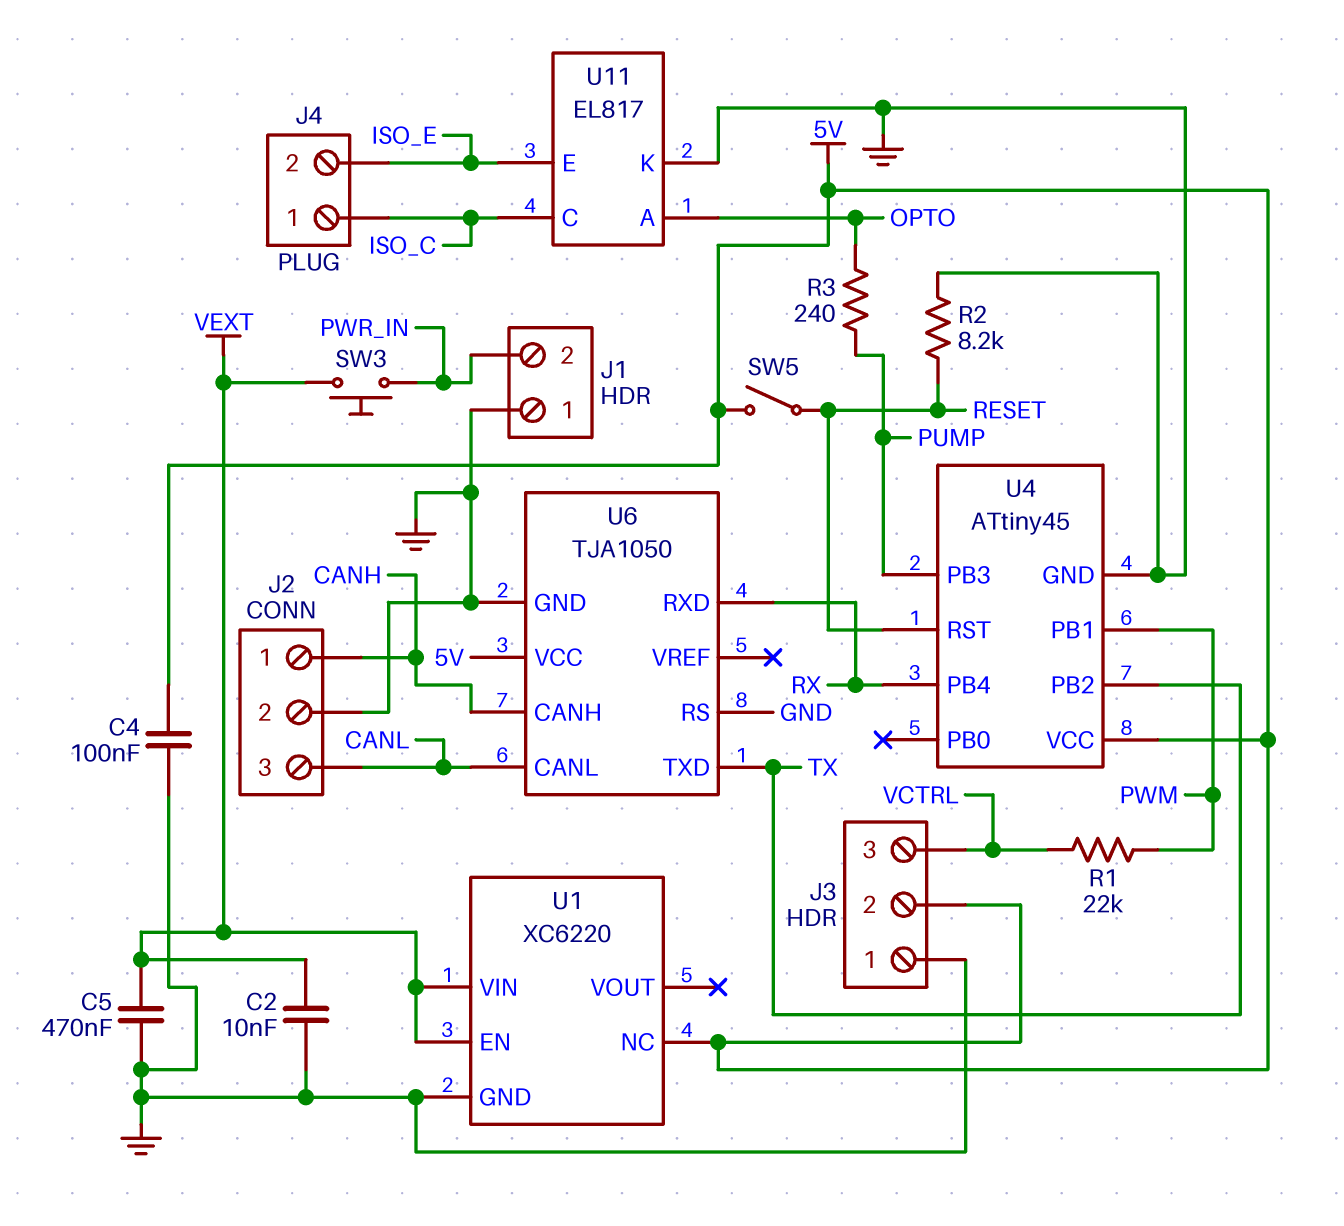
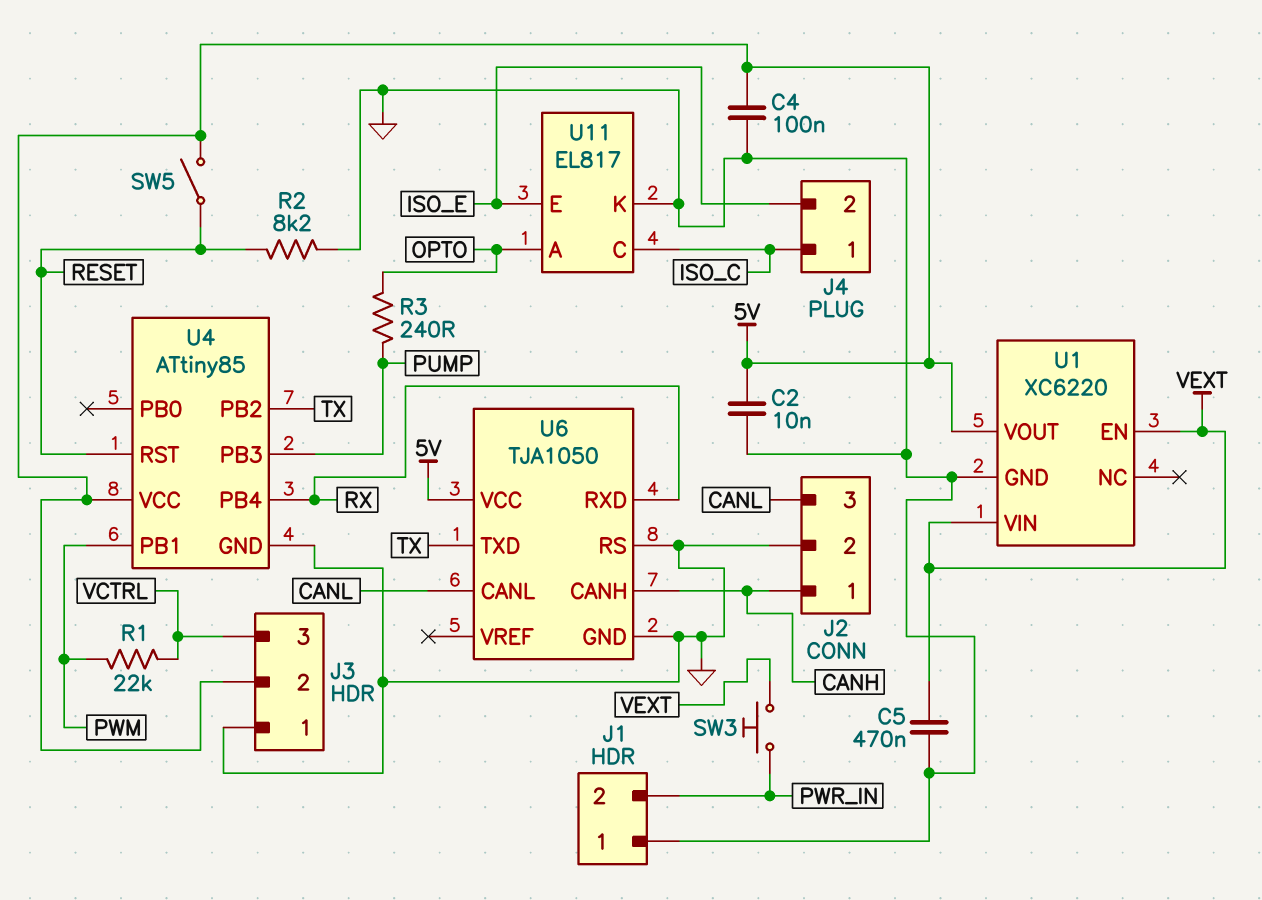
C2: 10nF (GND, VEXT) -> 10nF (5V, GND)
U1 pin NC: 5V -> none
U1 pin VOUT: none -> 5V
U4: ATtiny45 -> ATtiny85

